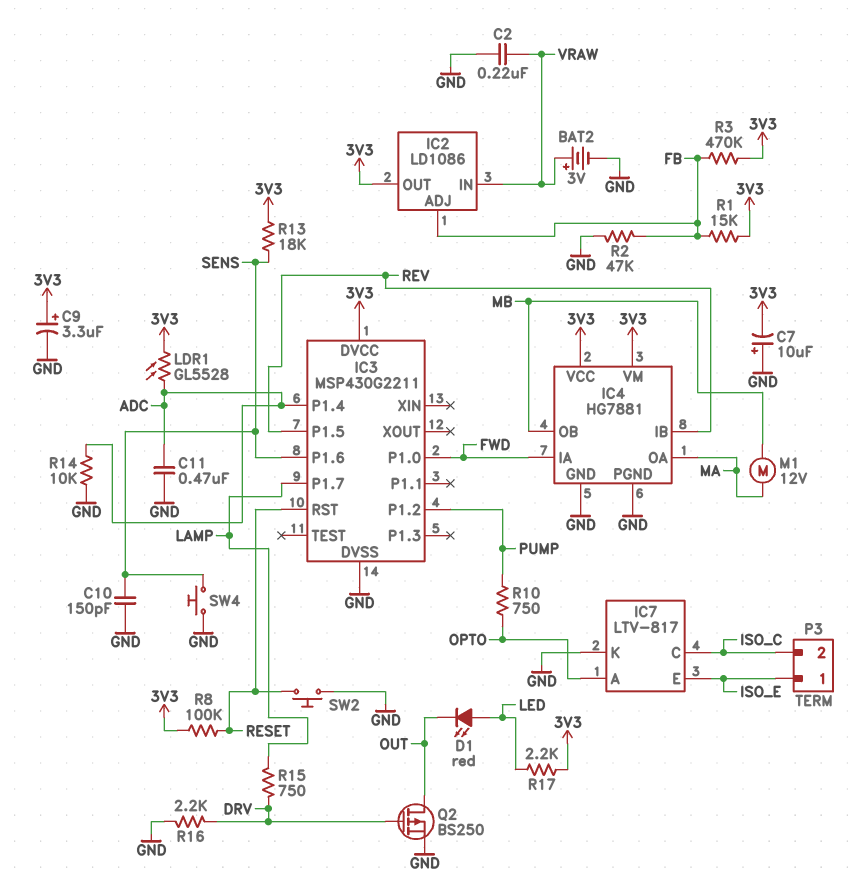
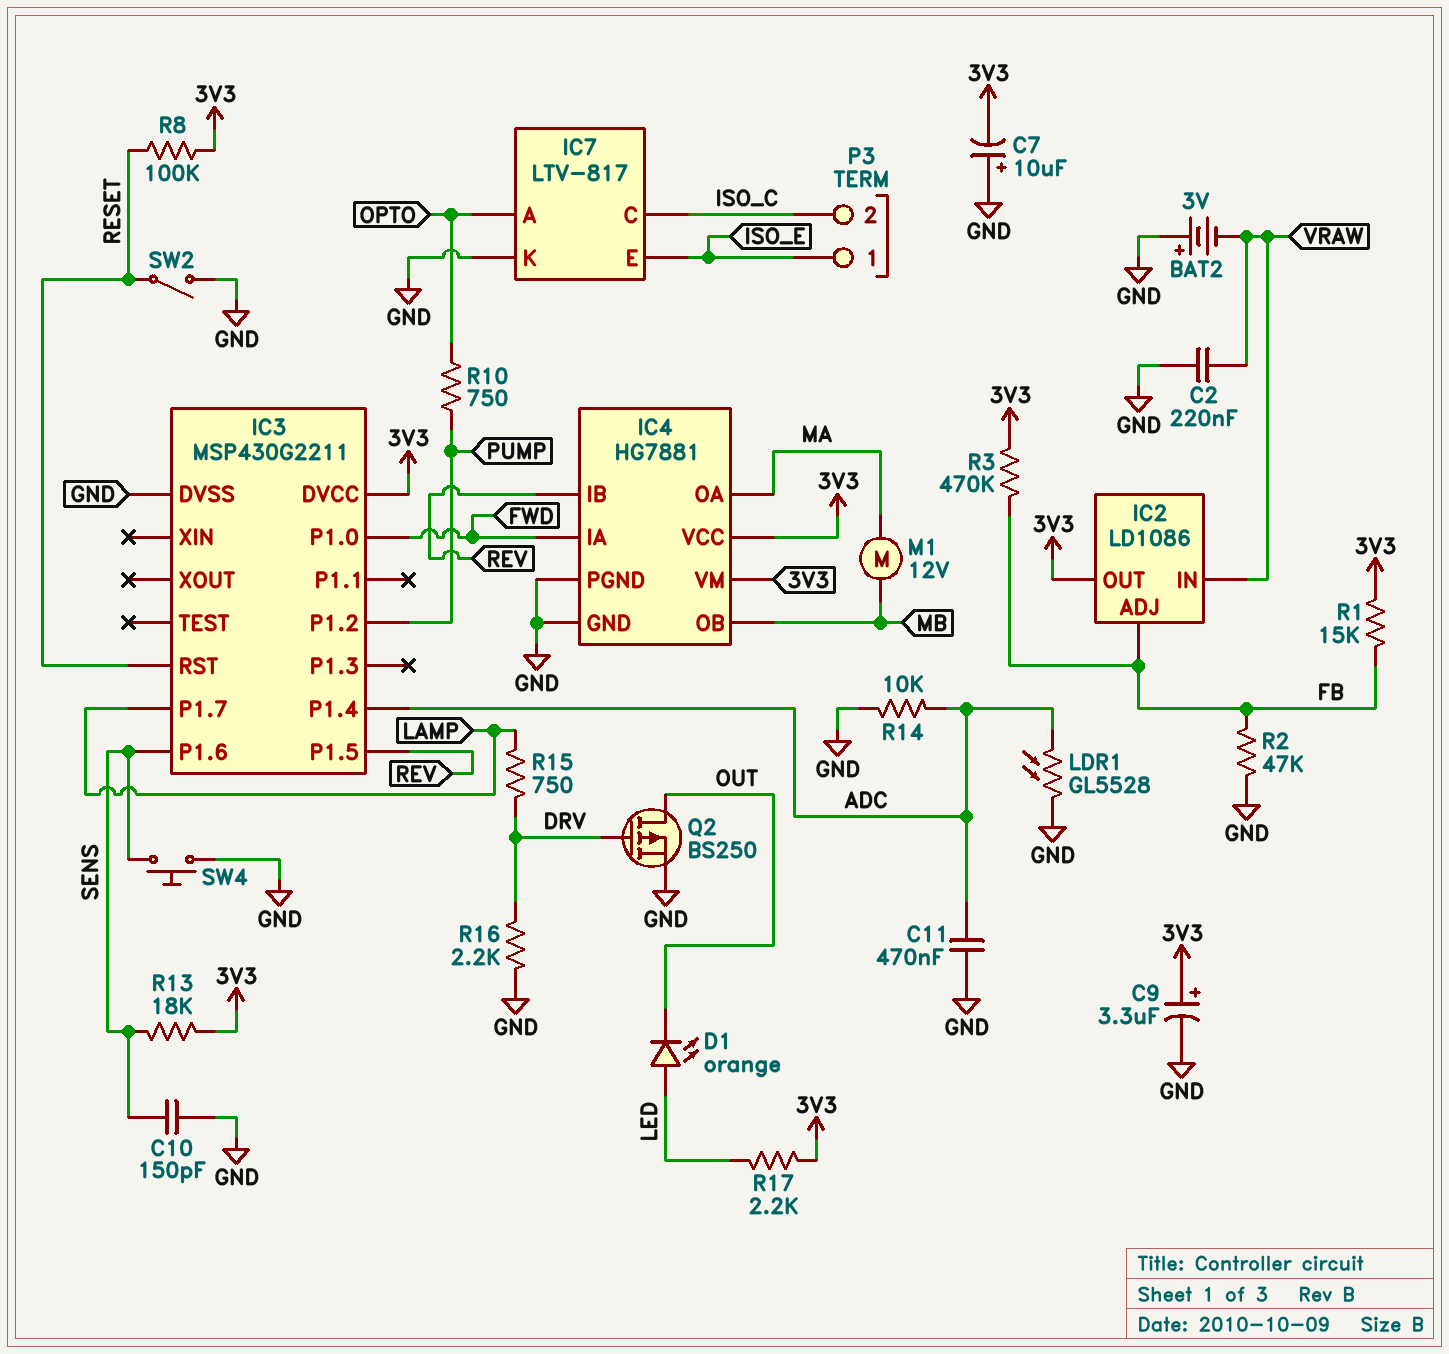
BAT2: 3V (plus VRAW, minus GND) -> 3V (plus GND, minus VRAW)
D1: LED red (A LED, K OUT) -> LED orange (A LED, K OUT)
LDR1: GL5528 (3V3, ADC) -> GL5528 (ADC, GND)
SW2: button (GND, RESET) -> switch (GND, RESET)

